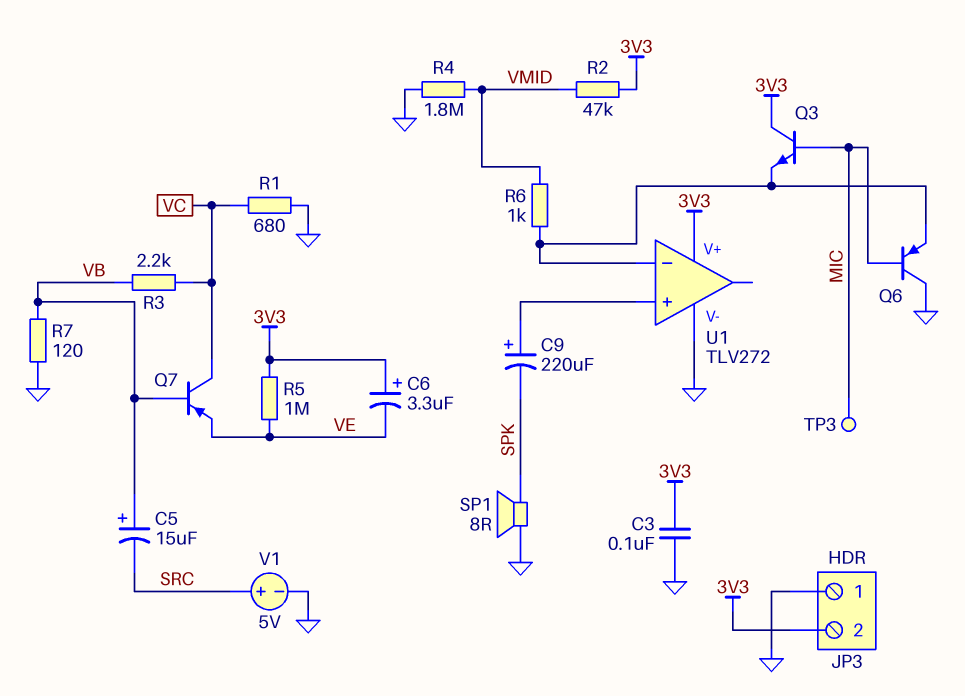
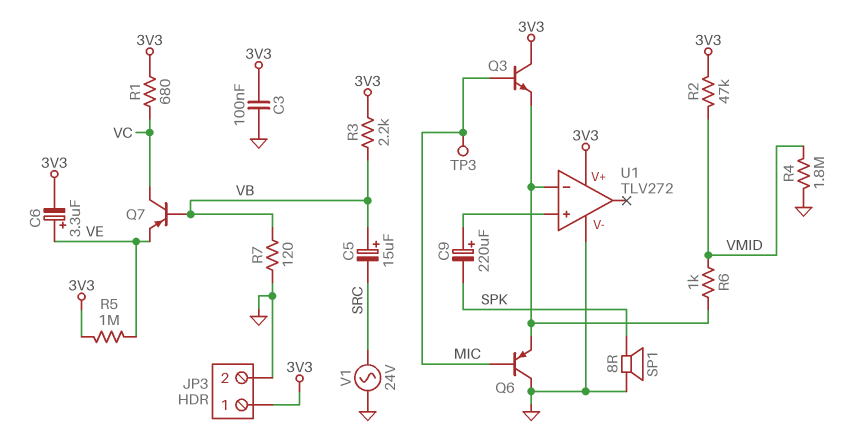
C6: 3.3uF (plus 3V3, minus VE) -> 3.3uF (plus VE, minus 3V3)
JP3 pin 1: GND -> 3V3
JP3 pin 2: 3V3 -> GND
R1: 680 (GND, VC) -> 680 (3V3, VC)
R3: 2.2k (VB, VC) -> 2.2k (3V3, VB)
V1: 5V (plus SRC, minus GND) -> AC 24V (GND, SRC)

